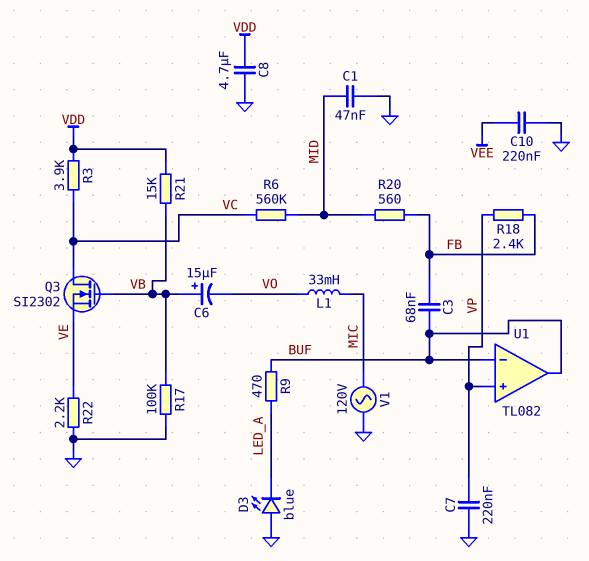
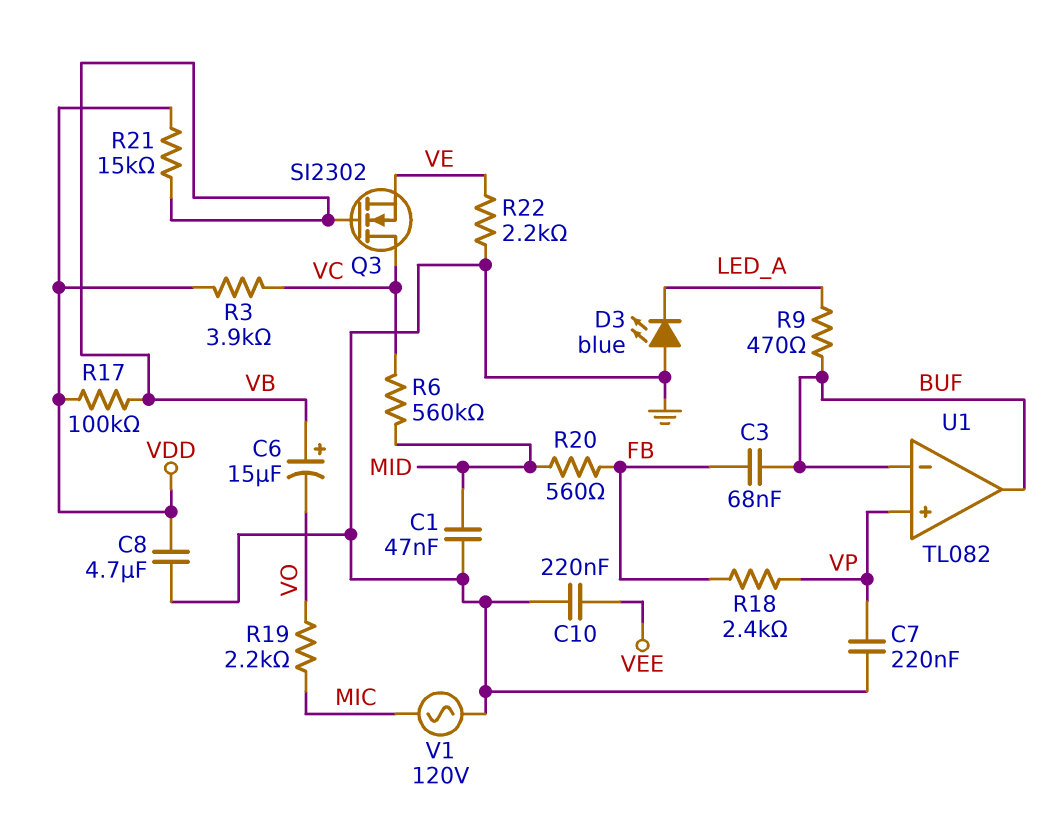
L1: 33mH (MIC, VO) -> none
R17: 100k (GND, VB) -> 100k (VB, VDD)
R19: none -> 2.2k (MIC, VO)

